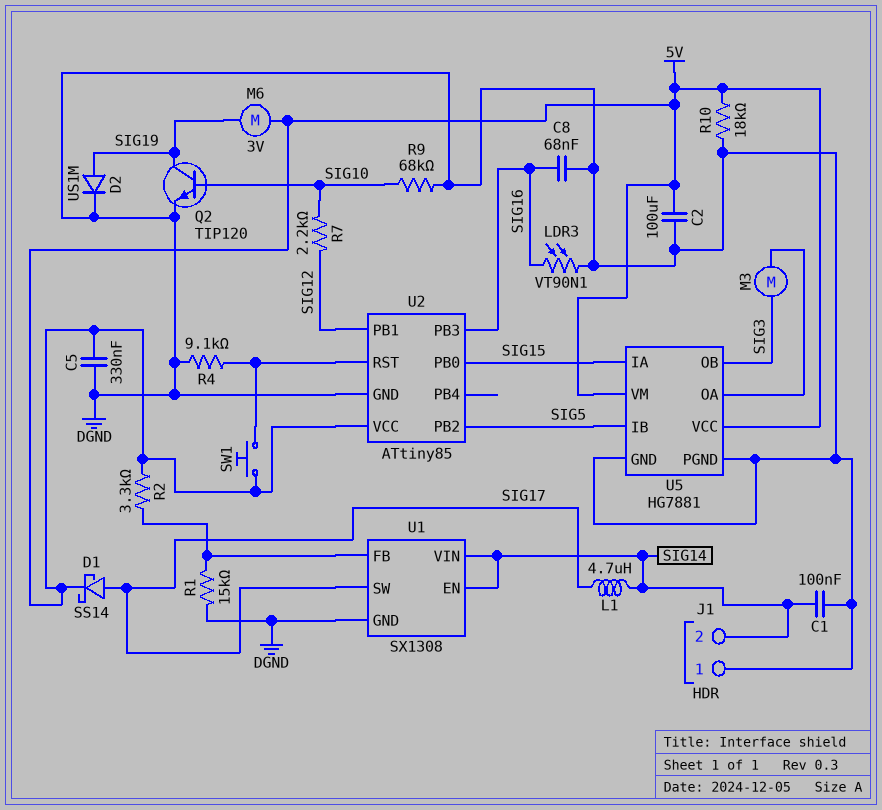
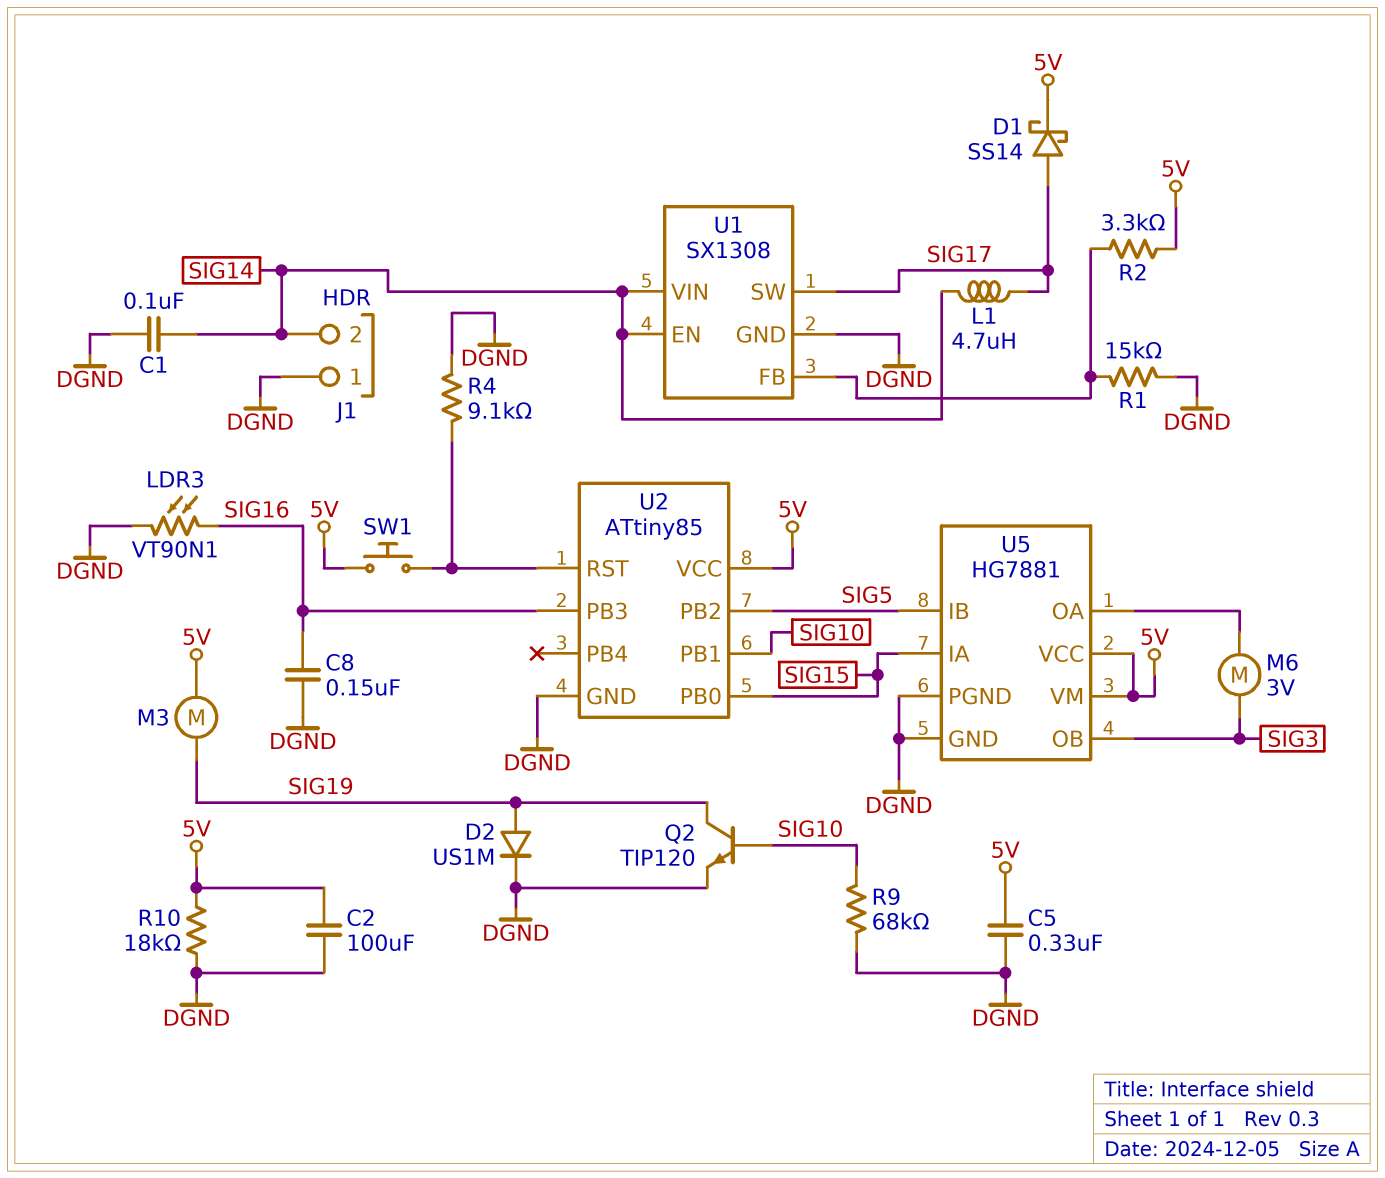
C8: 68nF (DGND, SIG16) -> 150nF (DGND, SIG16)
M3: motor (SIG3, U5/OA) -> motor (5V, SIG19)
M6: motor 3V (5V, SIG19) -> motor 3V (SIG3, U5/OA)
R7: 2.2k (SIG10, SIG12) -> none
U2 pin PB1: SIG12 -> SIG10

